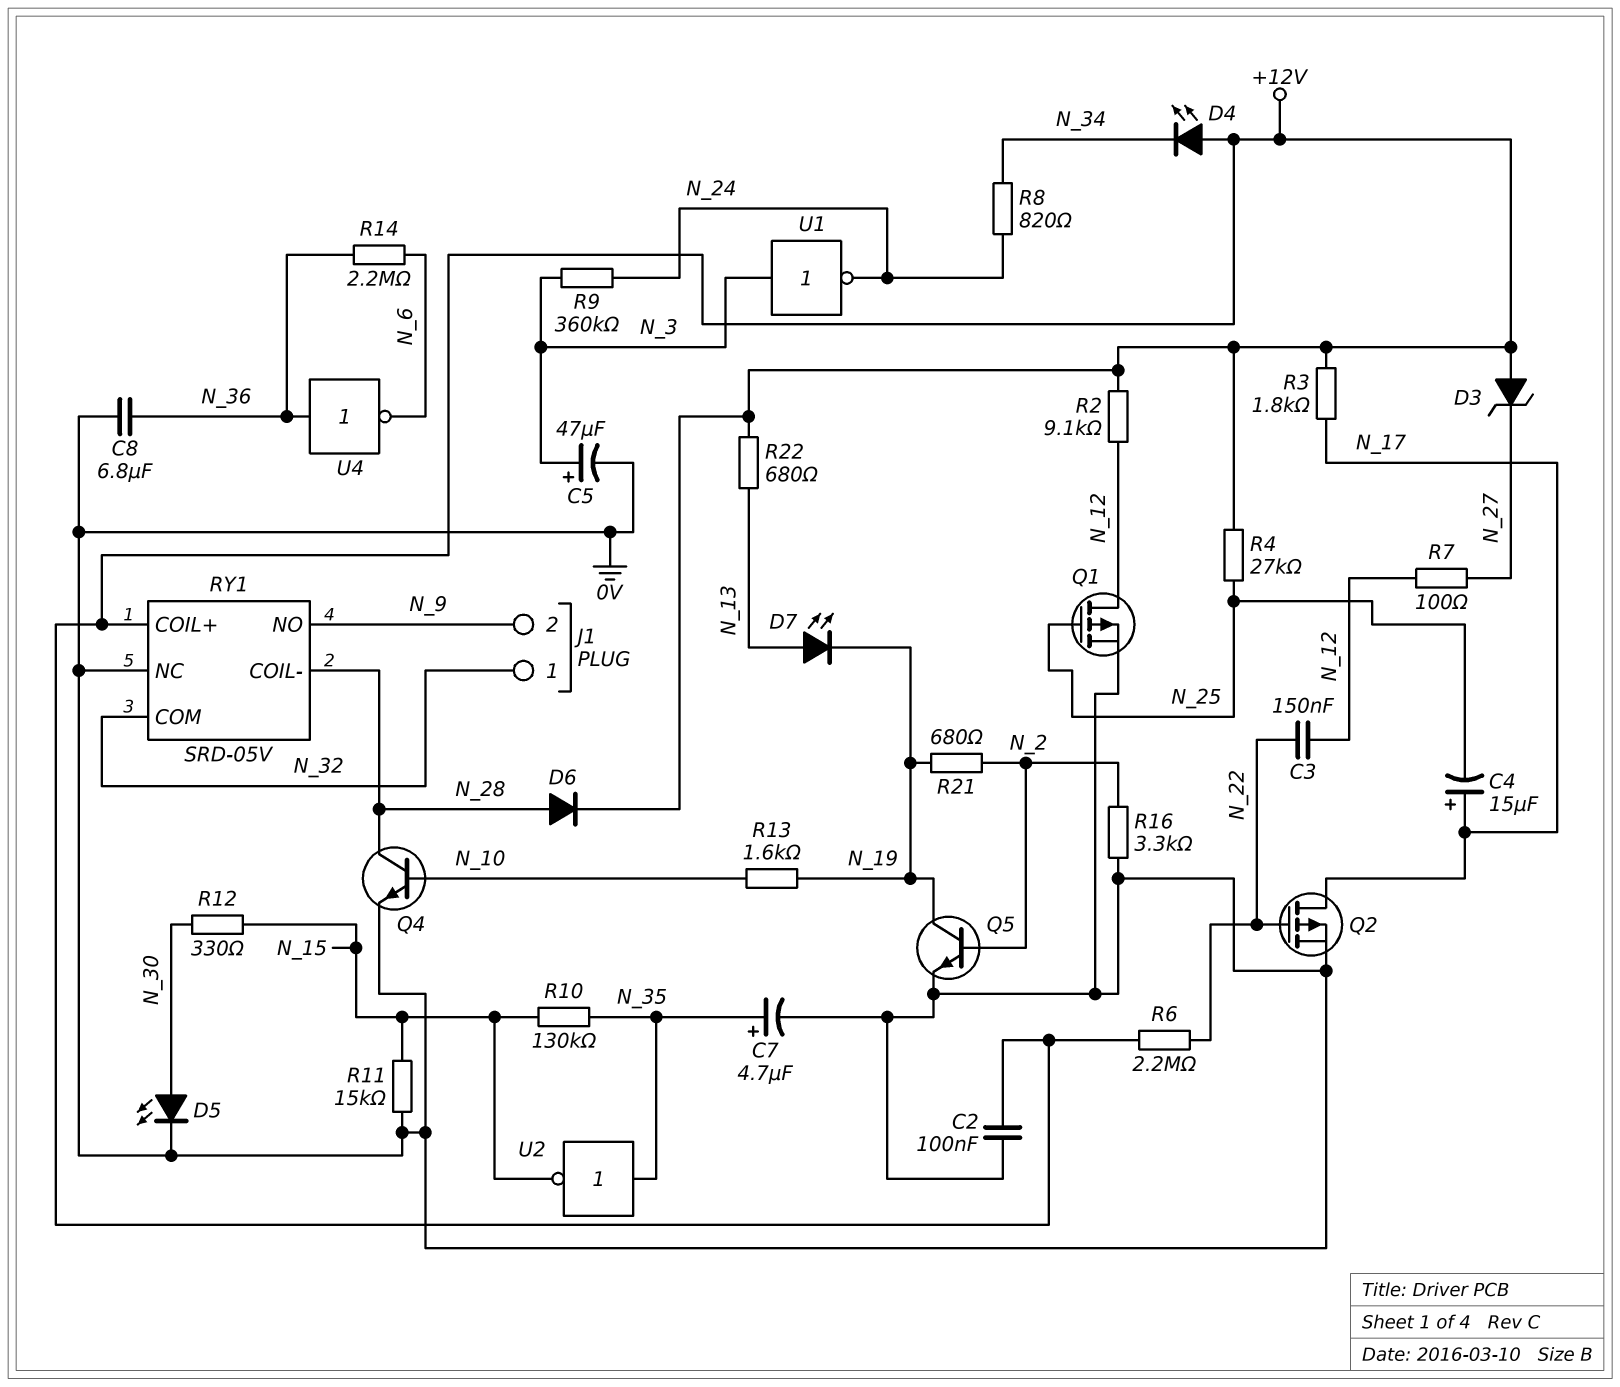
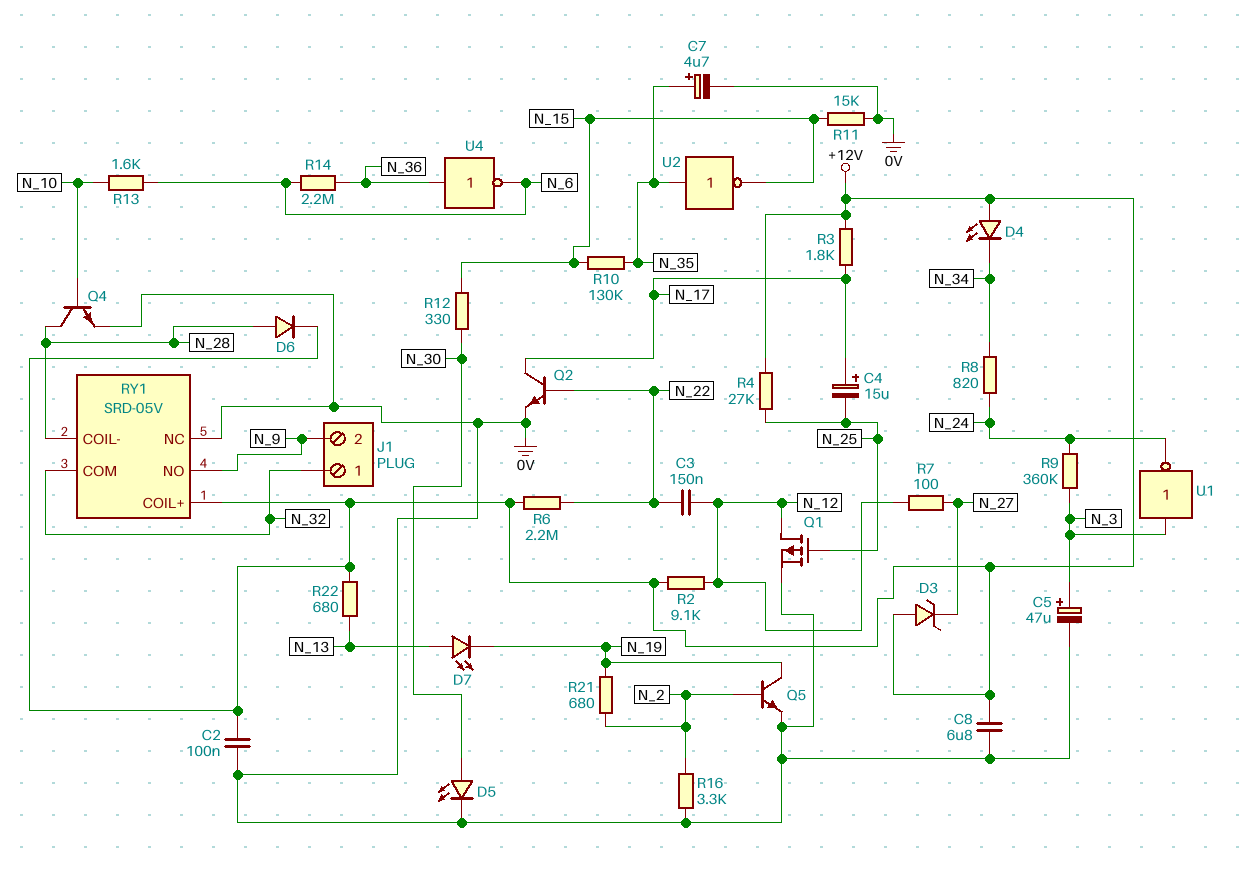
C8: 6.8uF (0V, N_36) -> 6.8uF (+12V, 0V)
Q2: PMOS (G N_22, D N_17, S 0V) -> NPN (B N_22, C N_17, E 0V)
R13: 1.6k (N_10, N_19) -> 1.6k (N_6, N_10)

